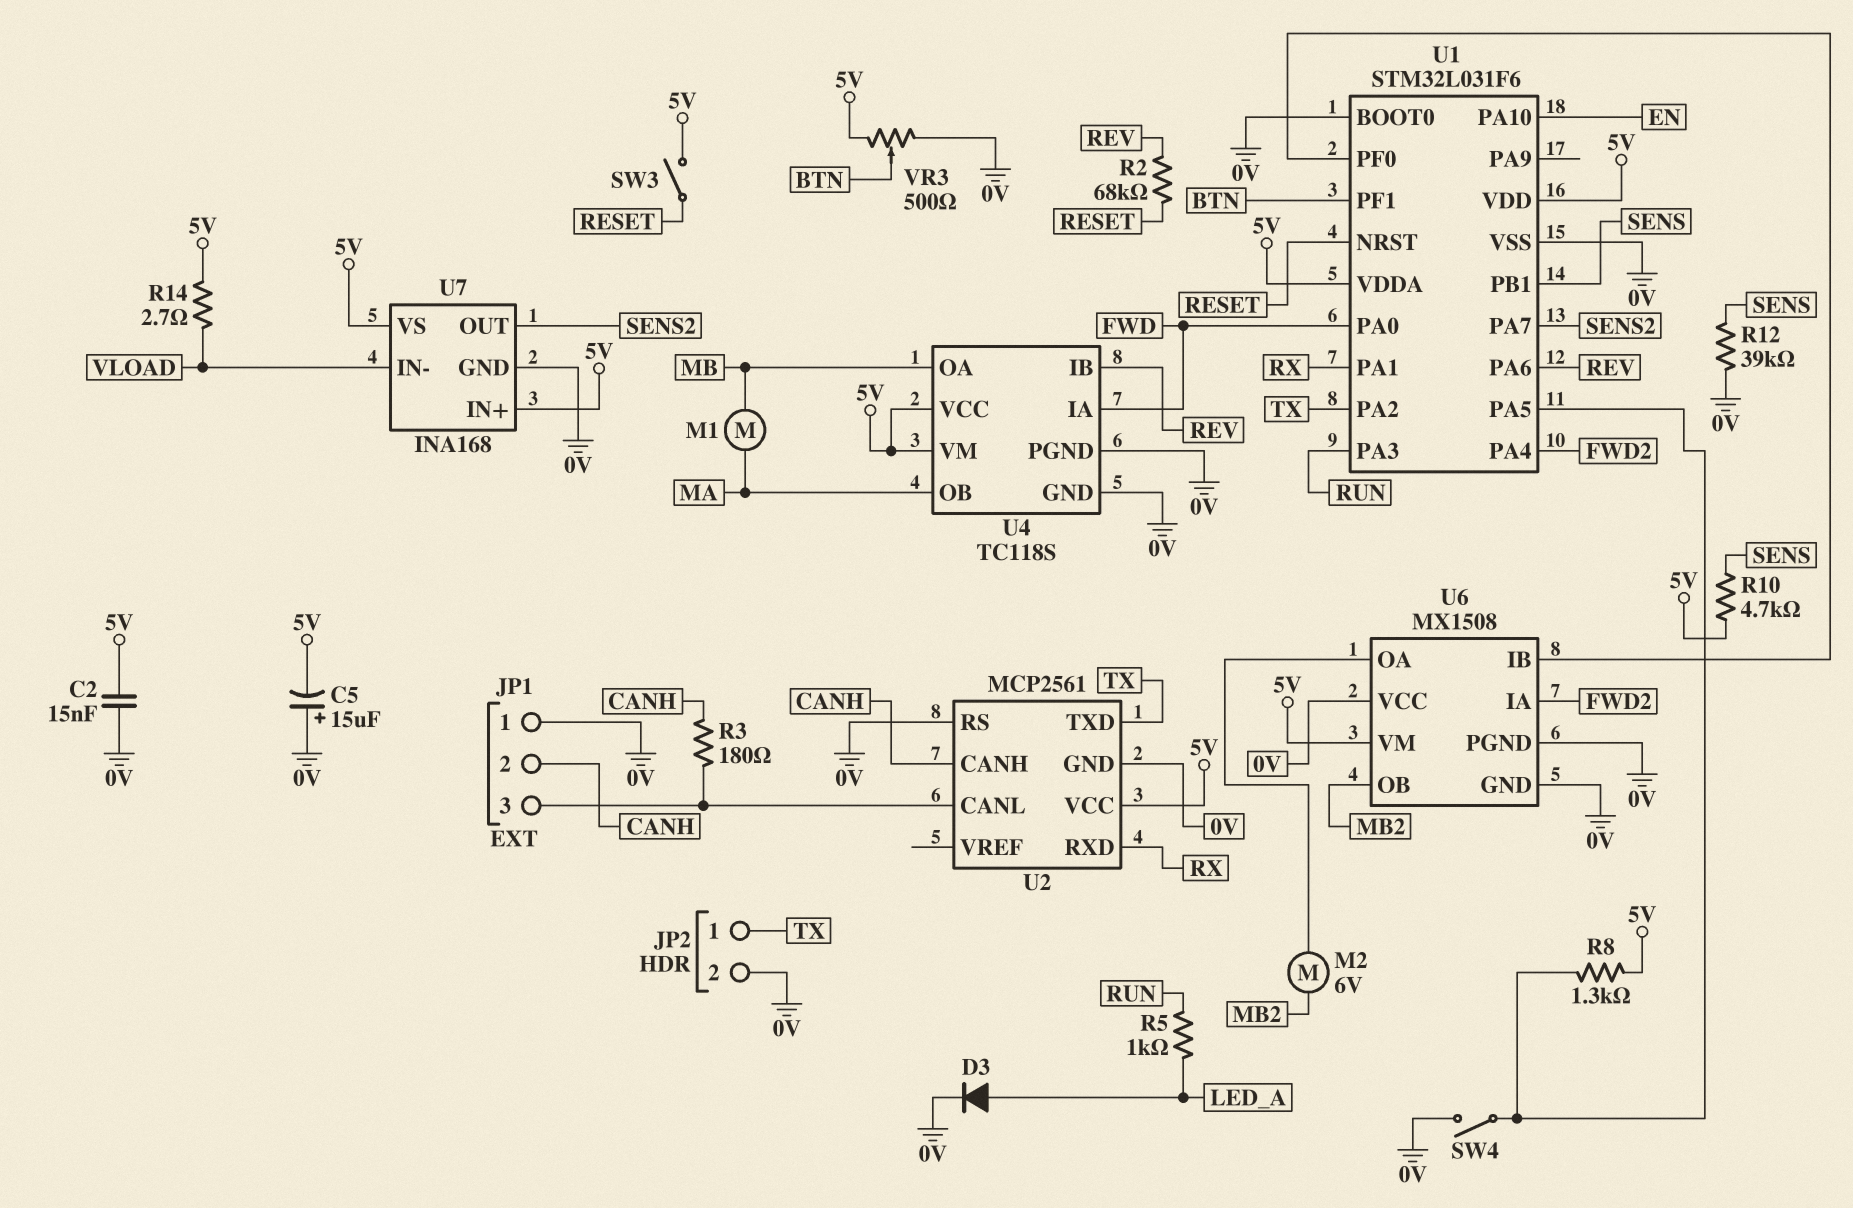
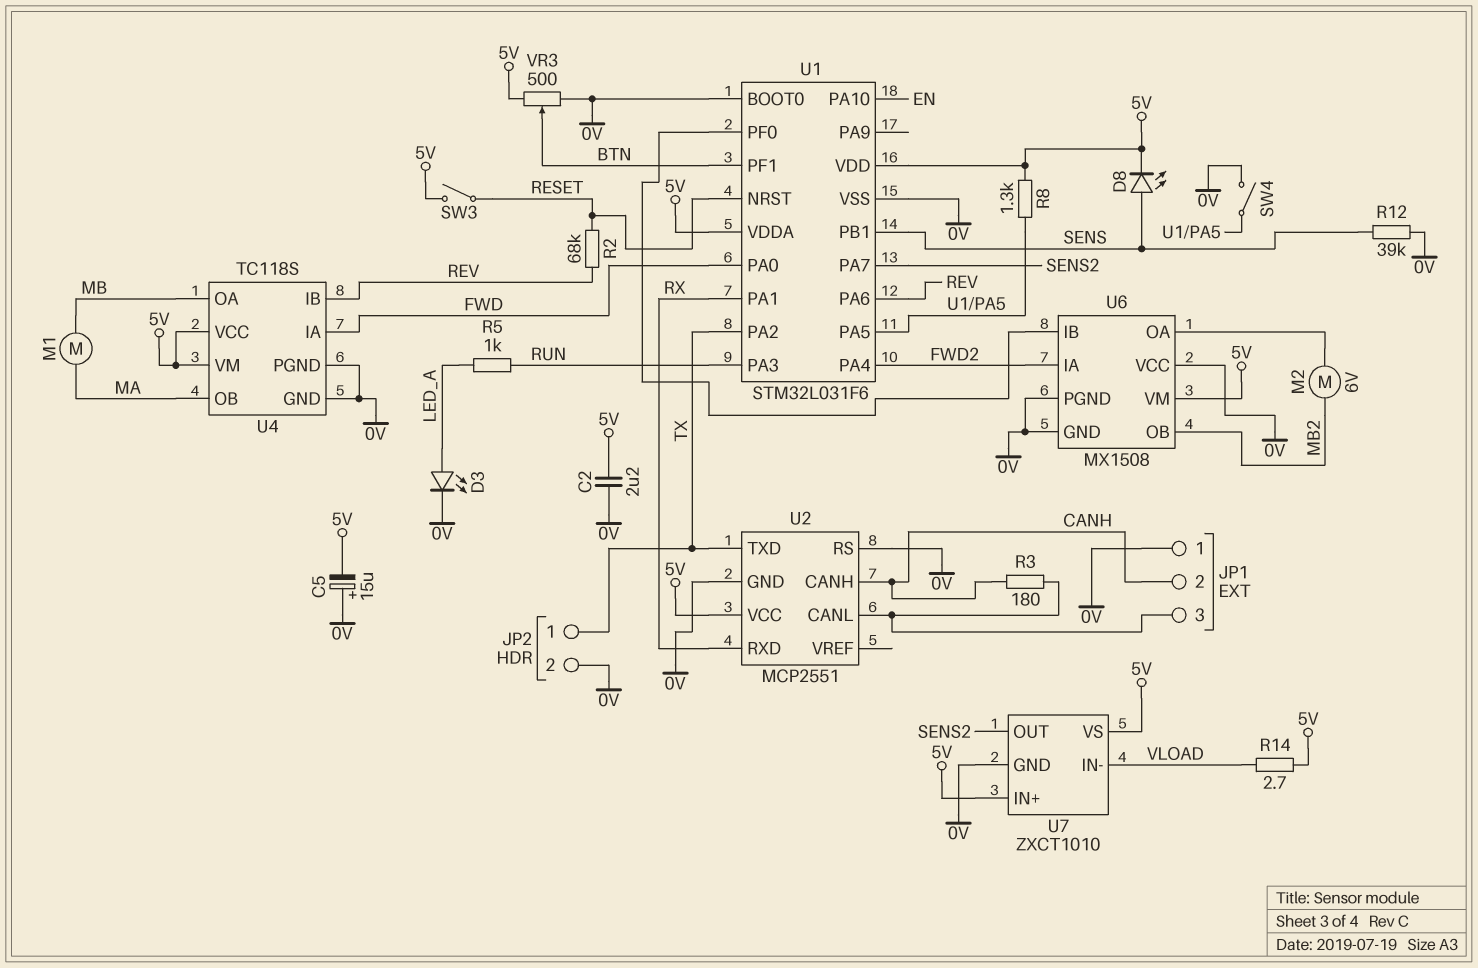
C2: 15nF (0V, 5V) -> 2.2uF (0V, 5V)
D3: diode (A LED_A, K 0V) -> LED (A LED_A, K 0V)
D8: none -> LED (A SENS, K 5V)
R10: 4.7k (5V, SENS) -> none
U2: MCP2561 -> MCP2551
U7: INA168 -> ZXCT1010

